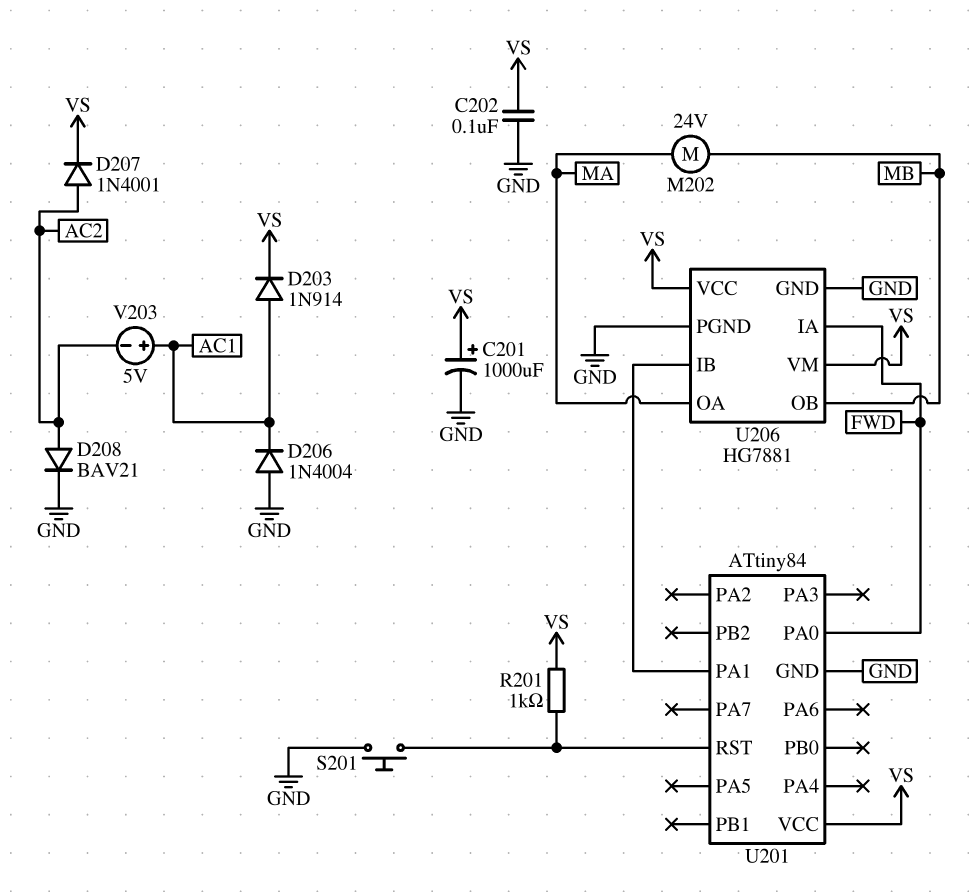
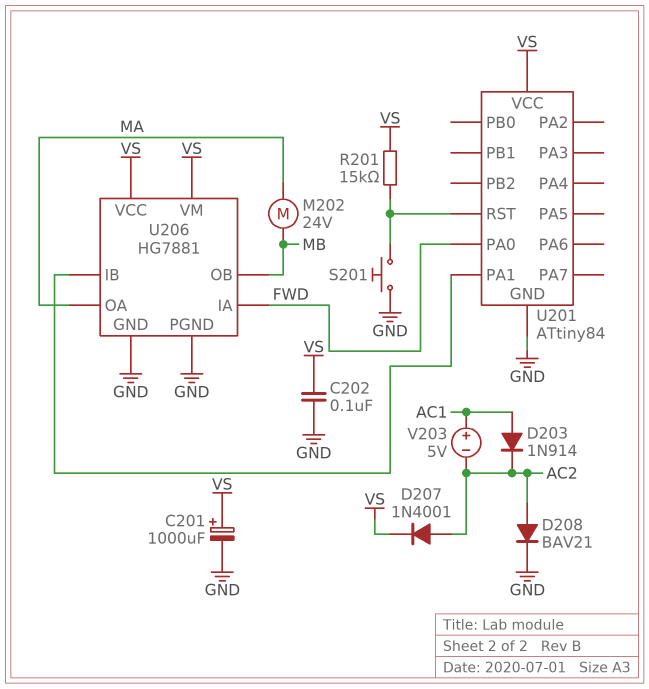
D203: diode 1N914 (A AC1, K VS) -> diode 1N914 (A AC1, K AC2)
D206: diode 1N4004 (A GND, K AC1) -> none
R201: 1k (U201/RST, VS) -> 15k (U201/RST, VS)

